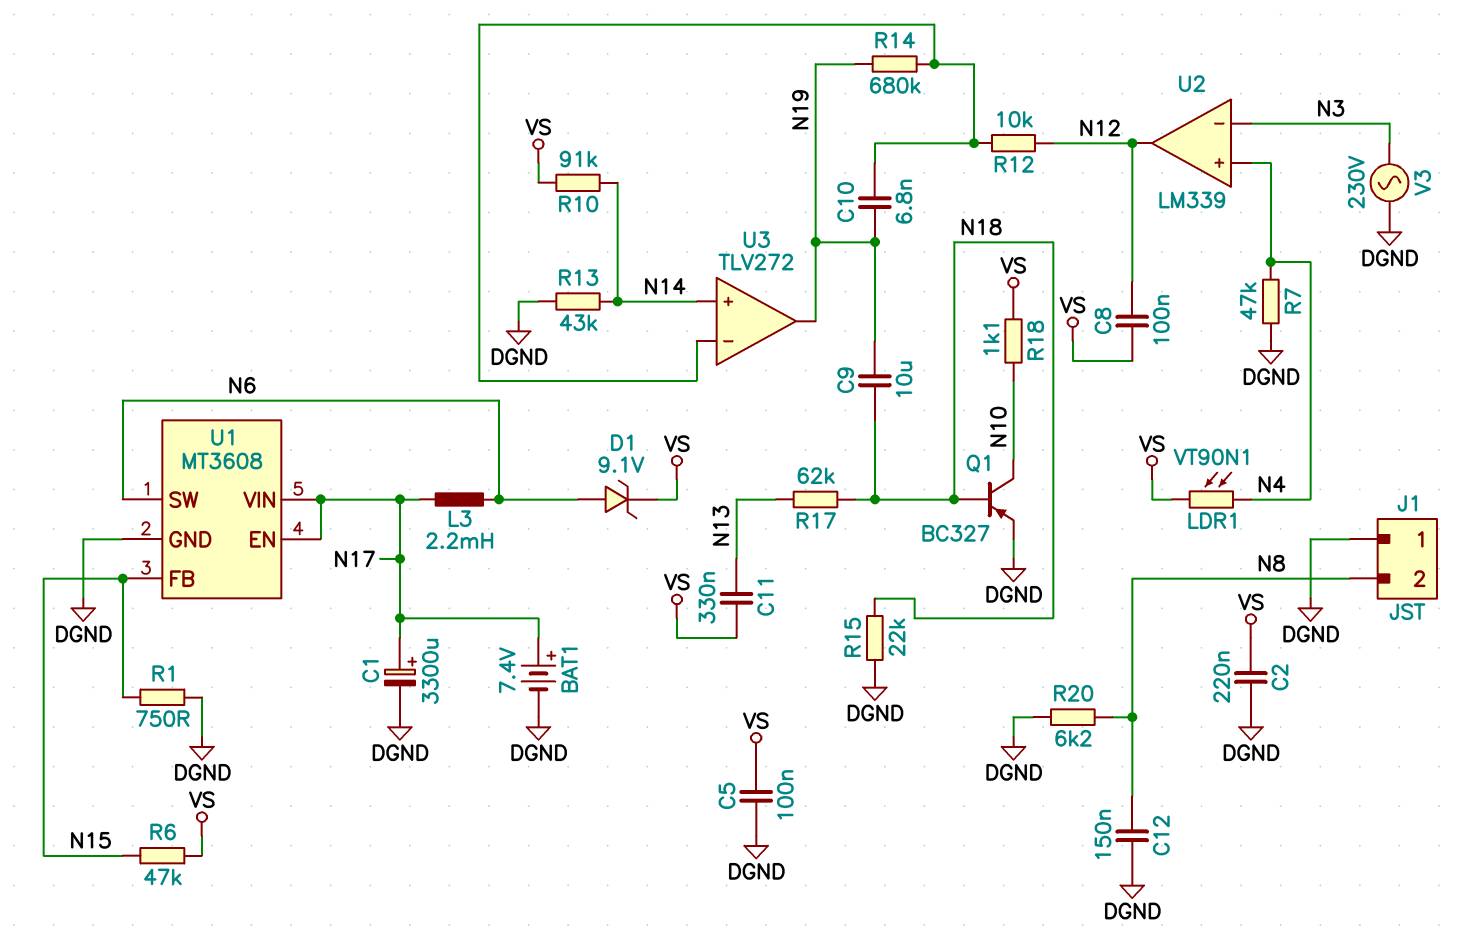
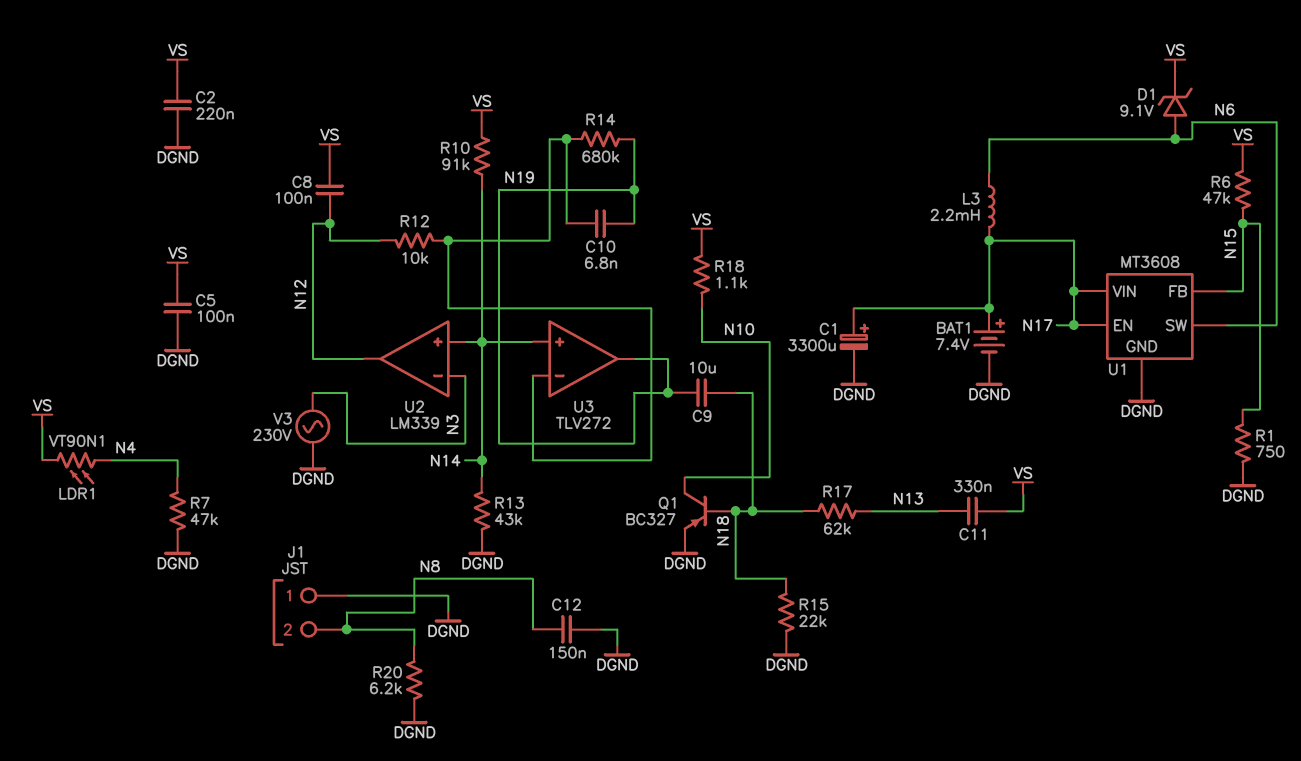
U2 pin in+: N4 -> N14

